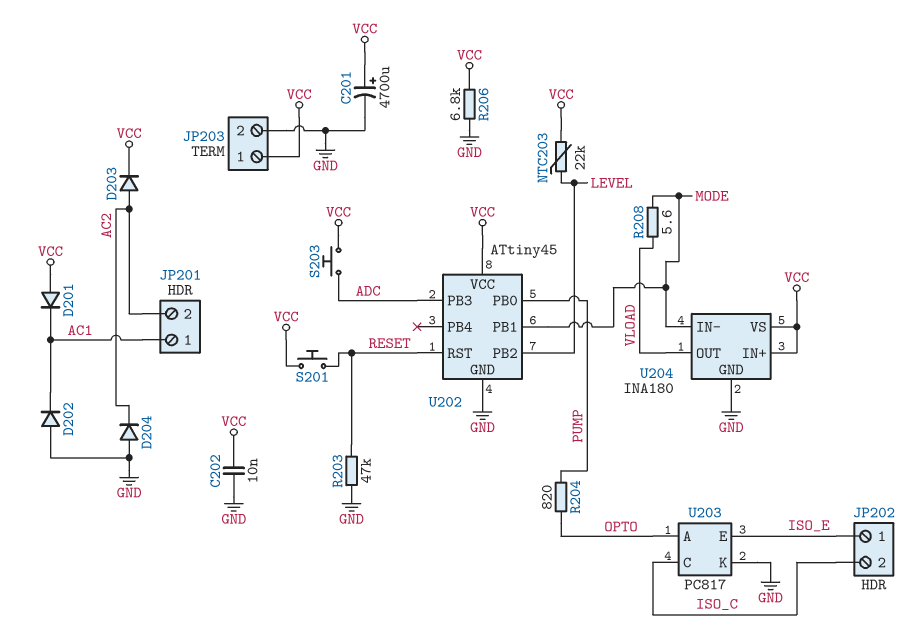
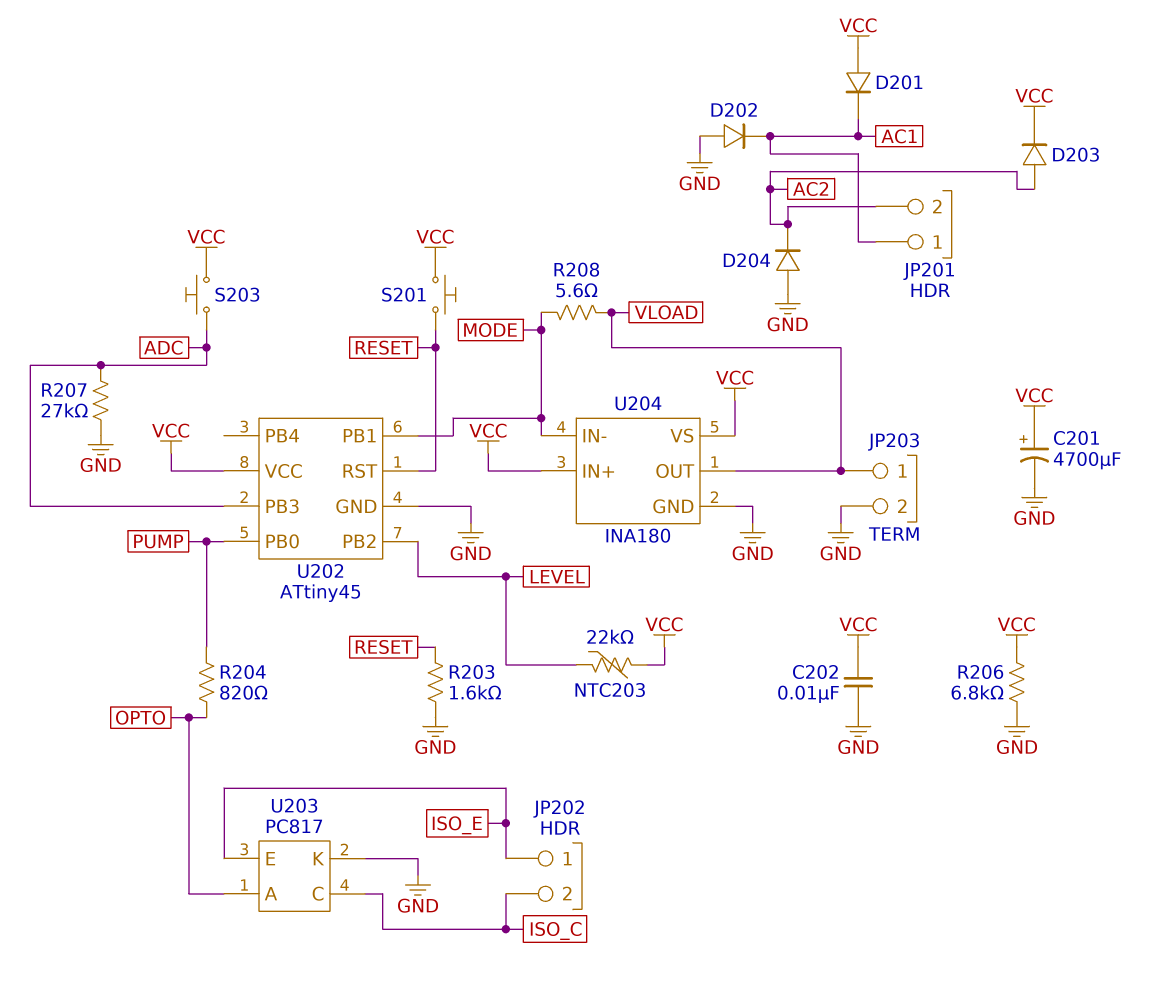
JP203 pin 1: VCC -> VLOAD
R203: 47k (GND, RESET) -> 1.6k (GND, RESET)
R207: none -> 27k (ADC, GND)

